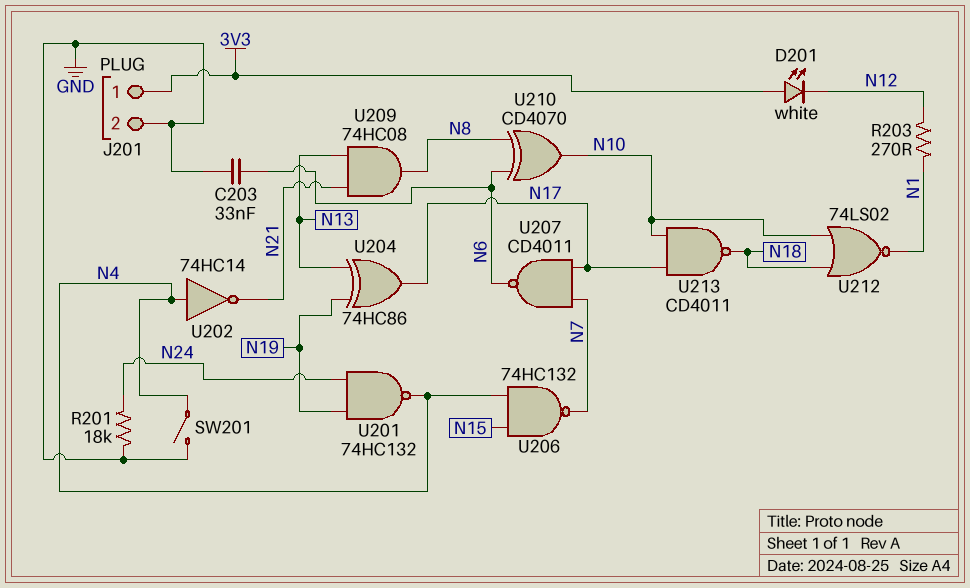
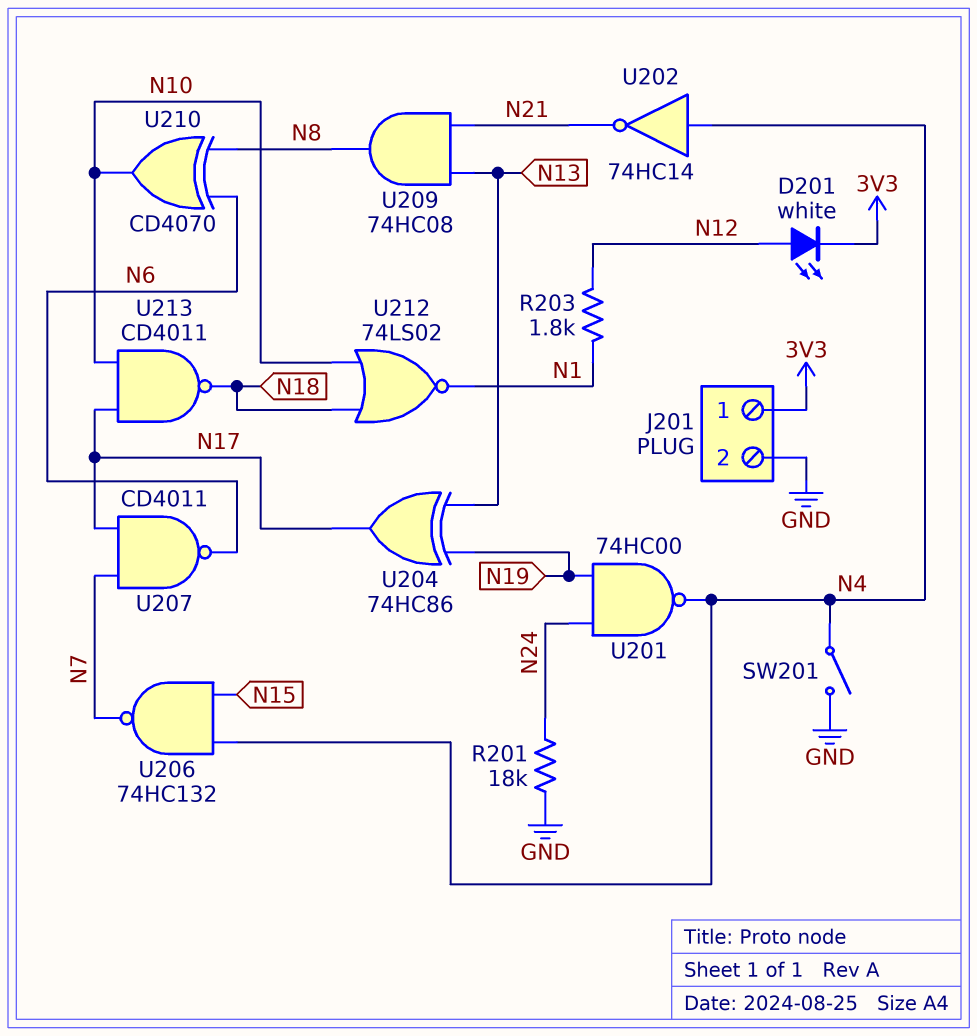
C203: 33nF (GND, N6) -> none
D201: LED white (A 3V3, K N12) -> LED white (A N12, K 3V3)
R203: 270 (N1, N12) -> 1.8k (N1, N12)
U201: NAND 74HC132 (in N19, in N24, out N4) -> NAND 74HC00 (in N19, in N24, out N4)

